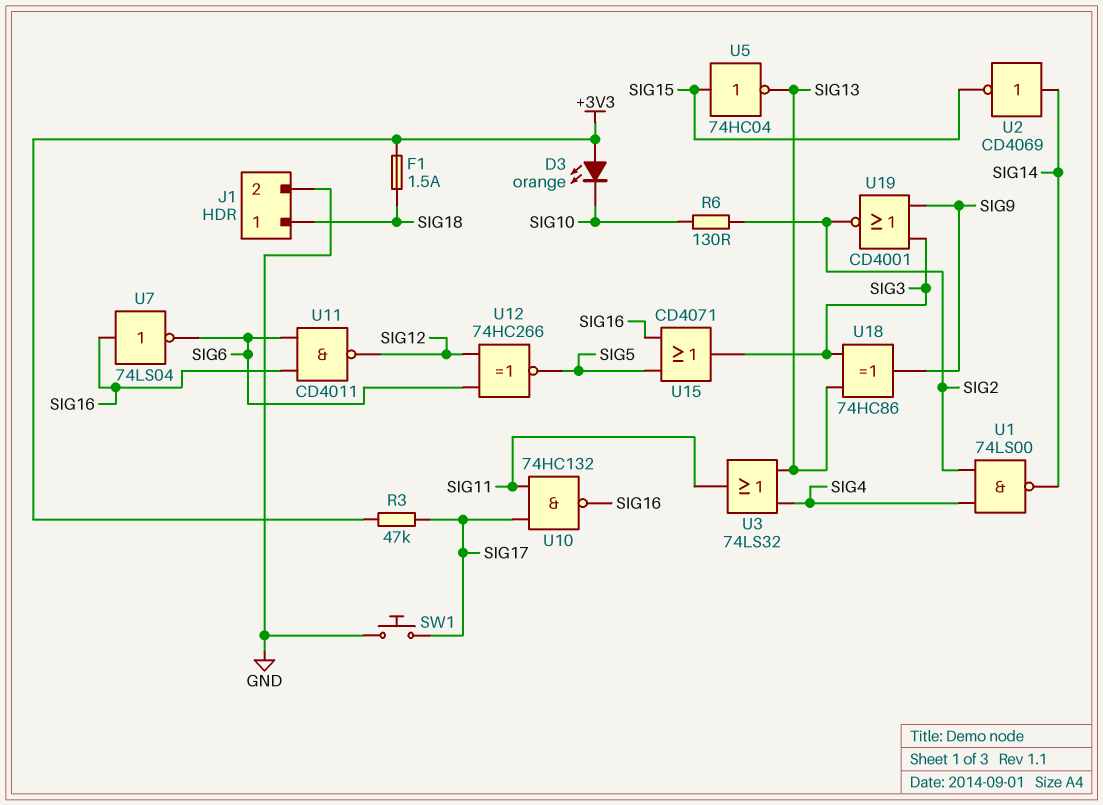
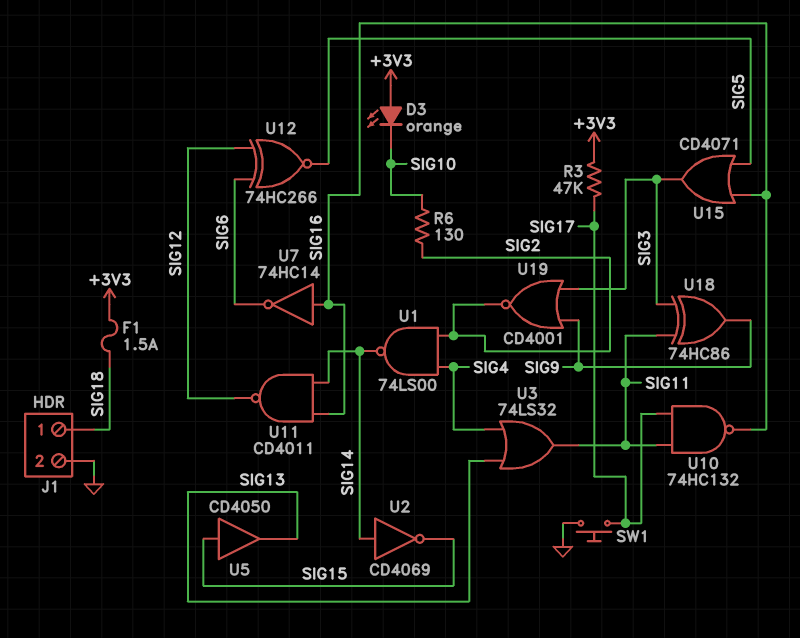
U5: NOT 74HC04 (in SIG15, out SIG13) -> buffer CD4050 (in SIG15, out SIG13)
U7: NOT 74LS04 (in SIG16, out SIG6) -> NOT 74HC14 (in SIG16, out SIG6)
U11: NAND CD4011 (in SIG6, in SIG16, out SIG12) -> NAND CD4011 (in SIG14, in SIG16, out SIG12)
U18: XOR 74HC86 (in SIG3, in SIG13, out SIG9) -> XOR 74HC86 (in SIG3, in SIG11, out SIG9)

